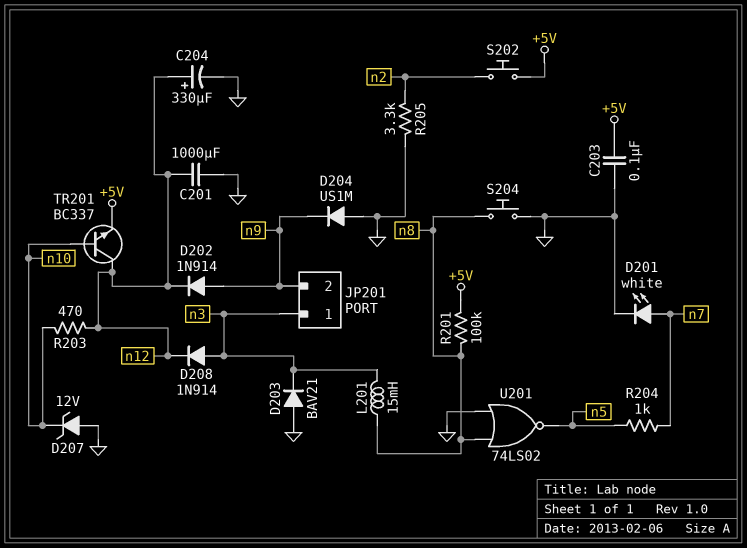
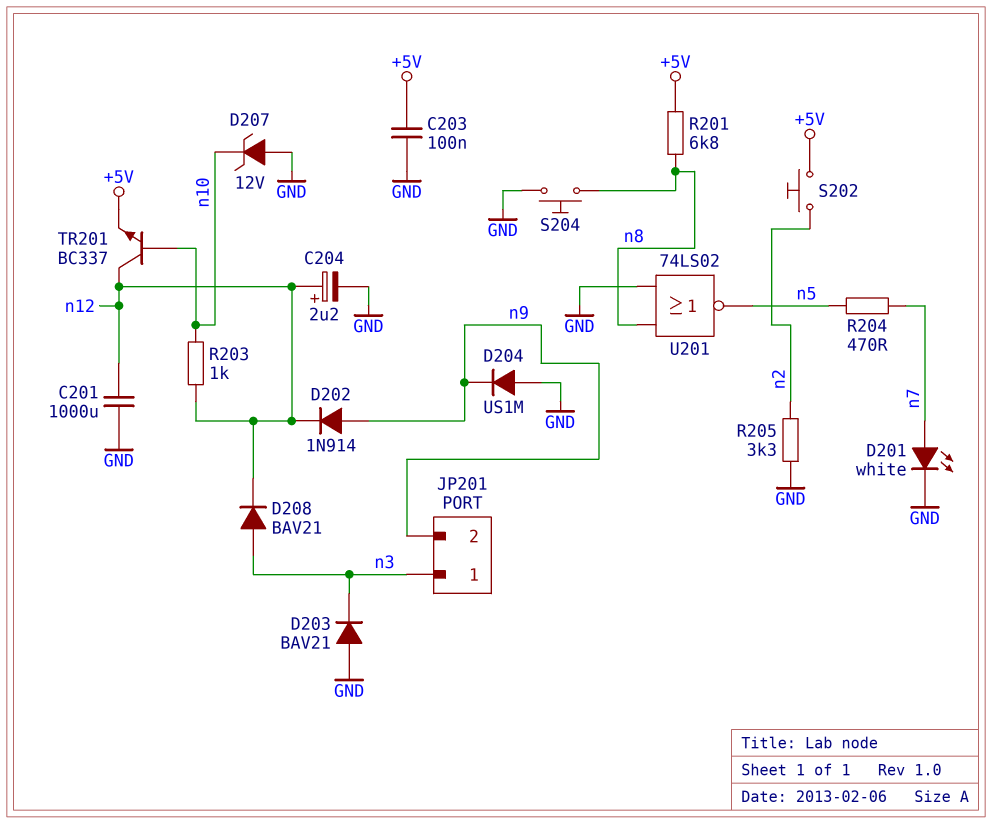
C204: 330uF (plus n12, minus GND) -> 2.2uF (plus n12, minus GND)
D208: diode 1N914 (A n3, K n12) -> diode BAV21 (A n3, K n12)
L201: 15mH (n3, n8) -> none
R201: 100k (+5V, n8) -> 6.8k (+5V, n8)
R203: 470 (n10, n12) -> 1k (n10, n12)
R204: 1k (n5, n7) -> 470 (n5, n7)

